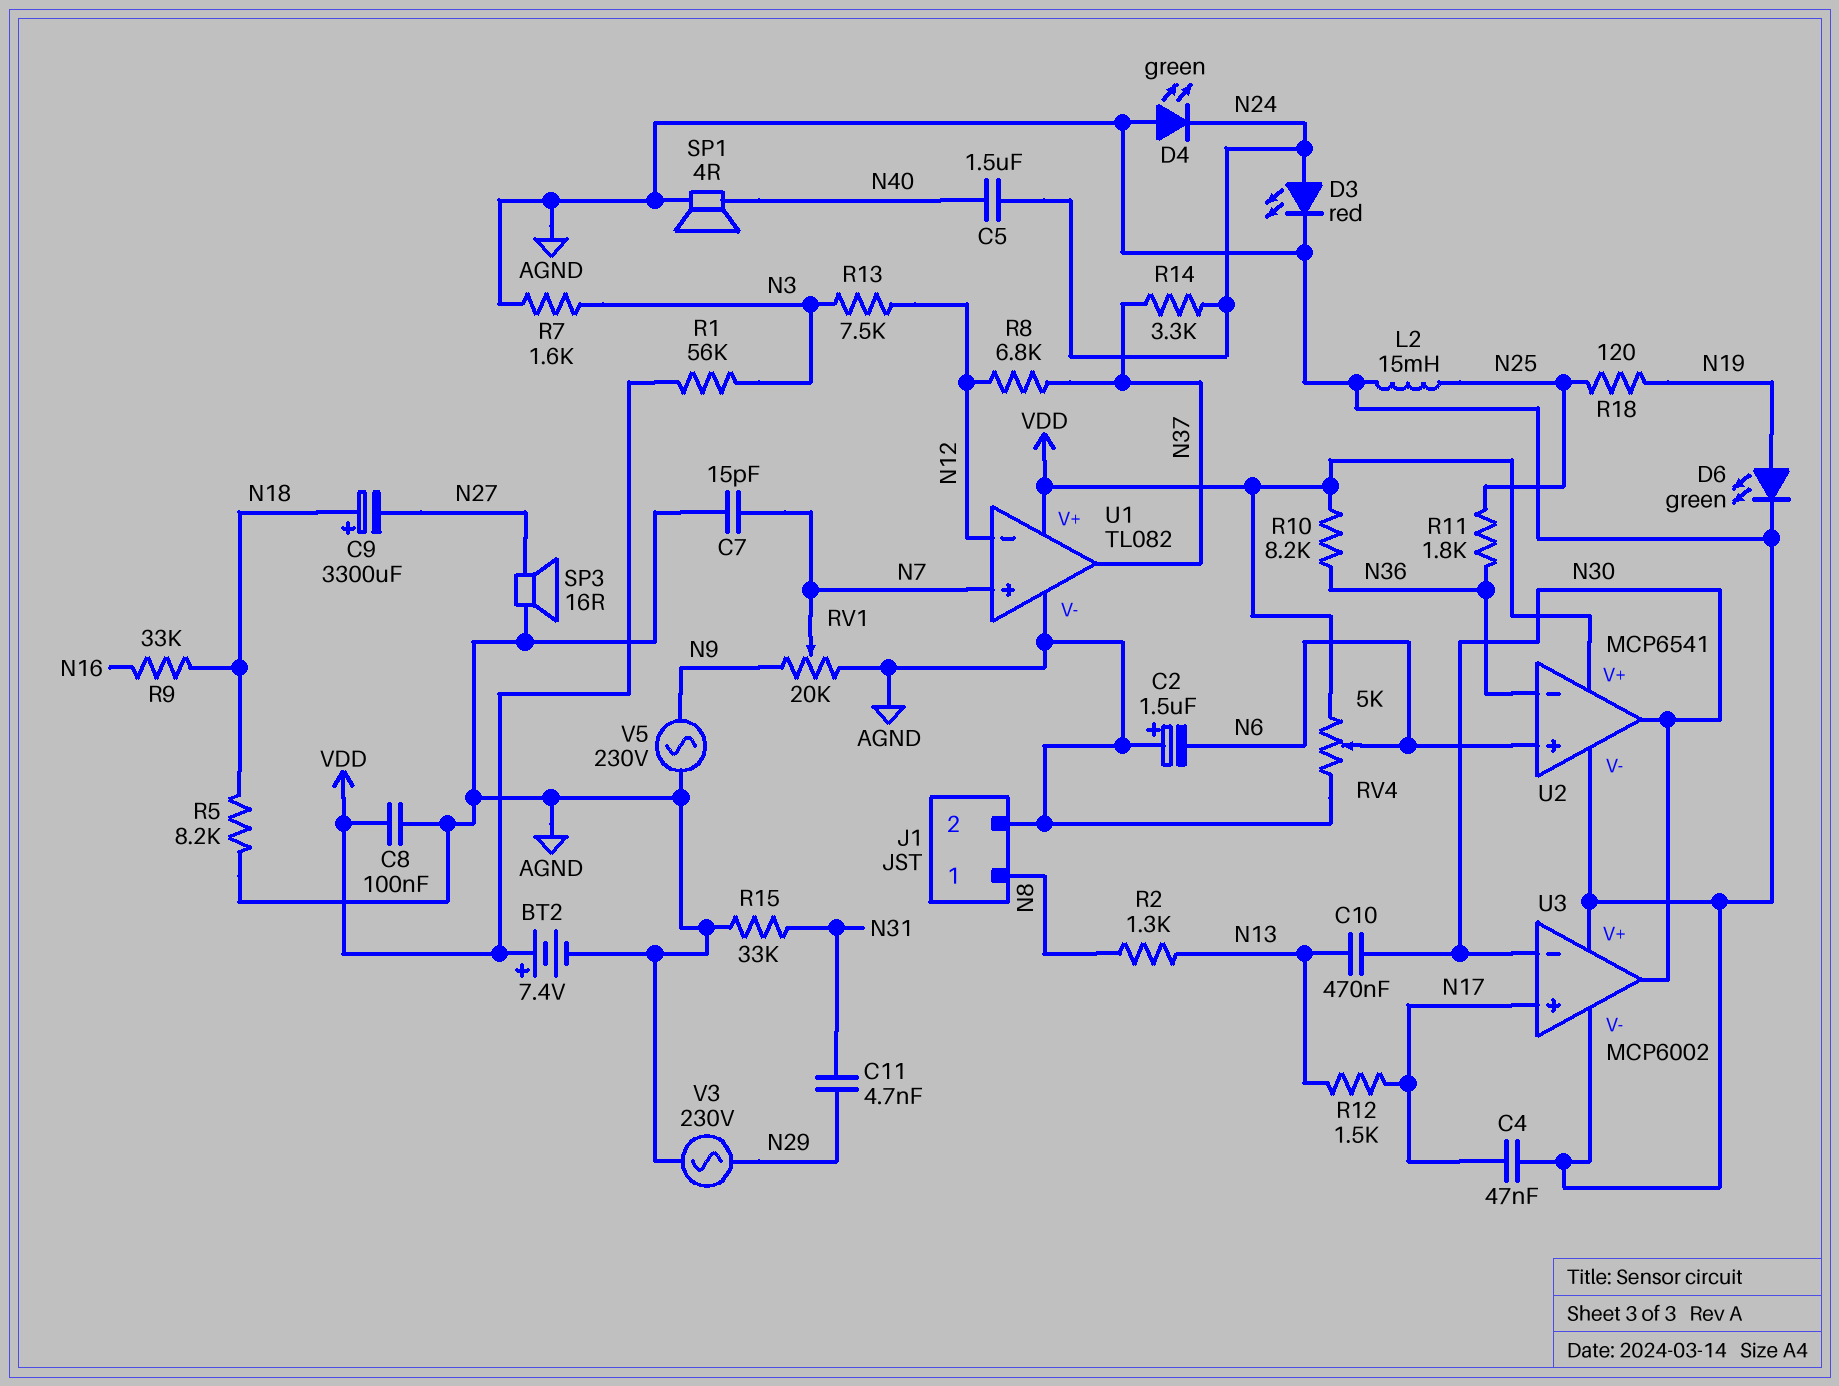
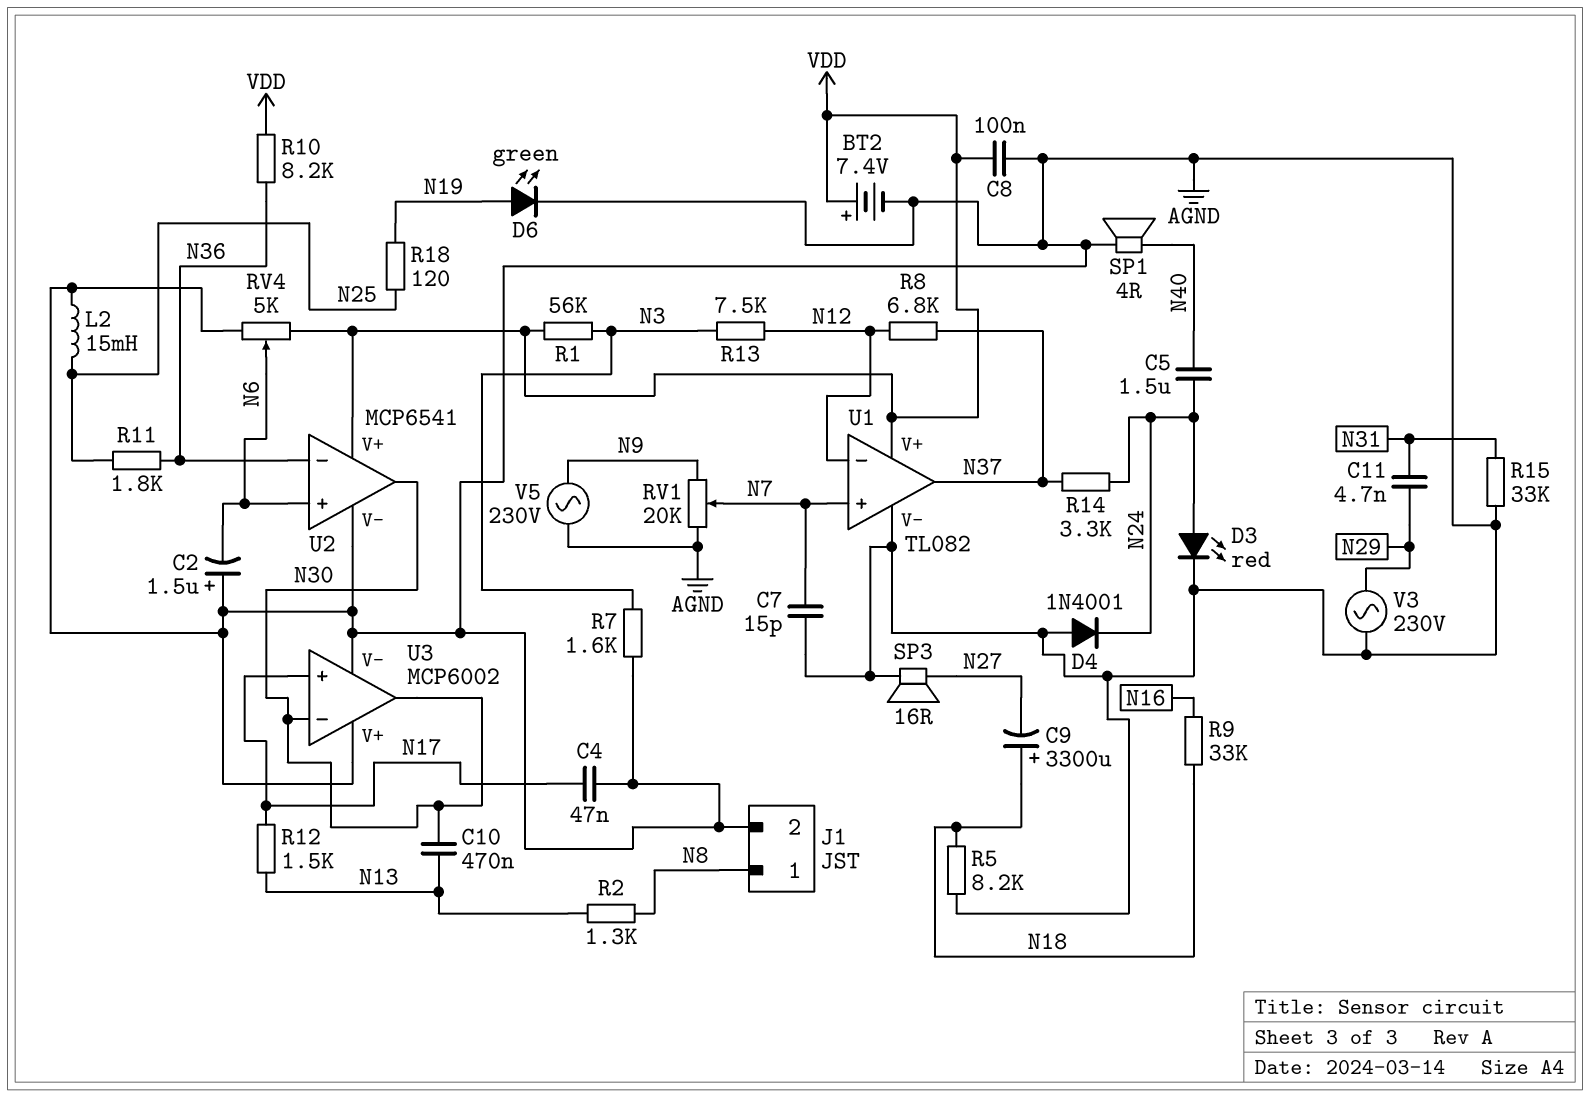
D4: LED green (A AGND, K N24) -> diode 1N4001 (A AGND, K N24)

